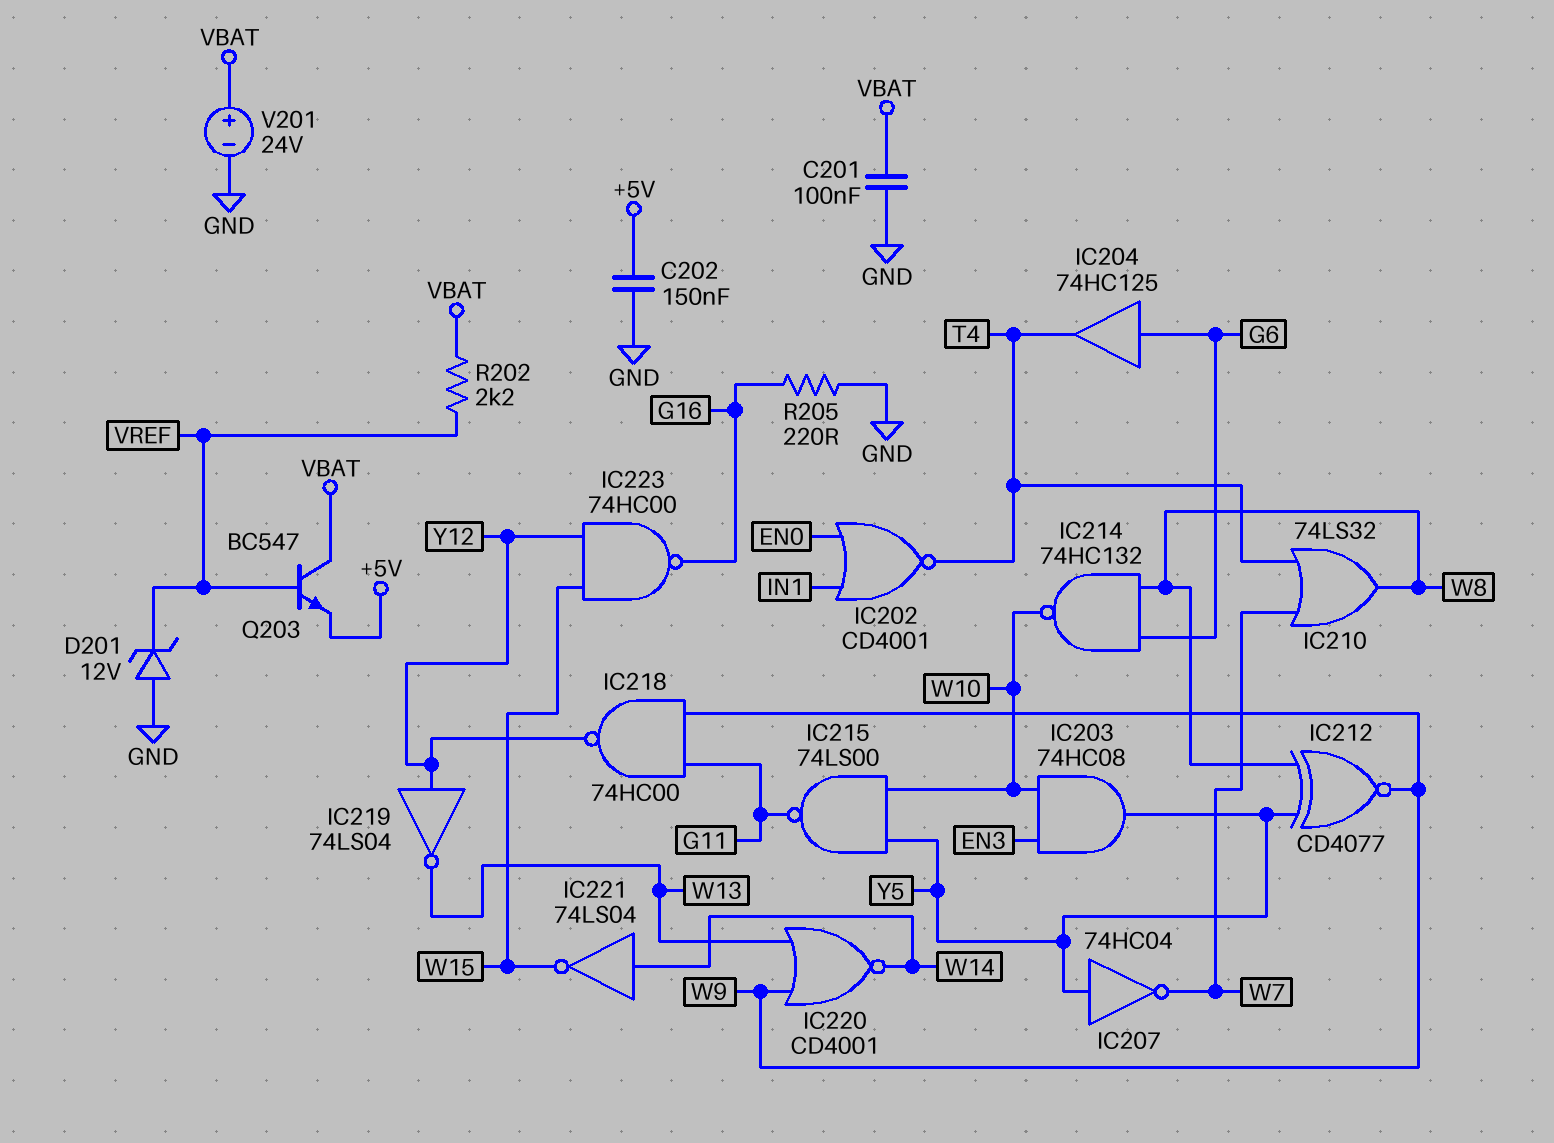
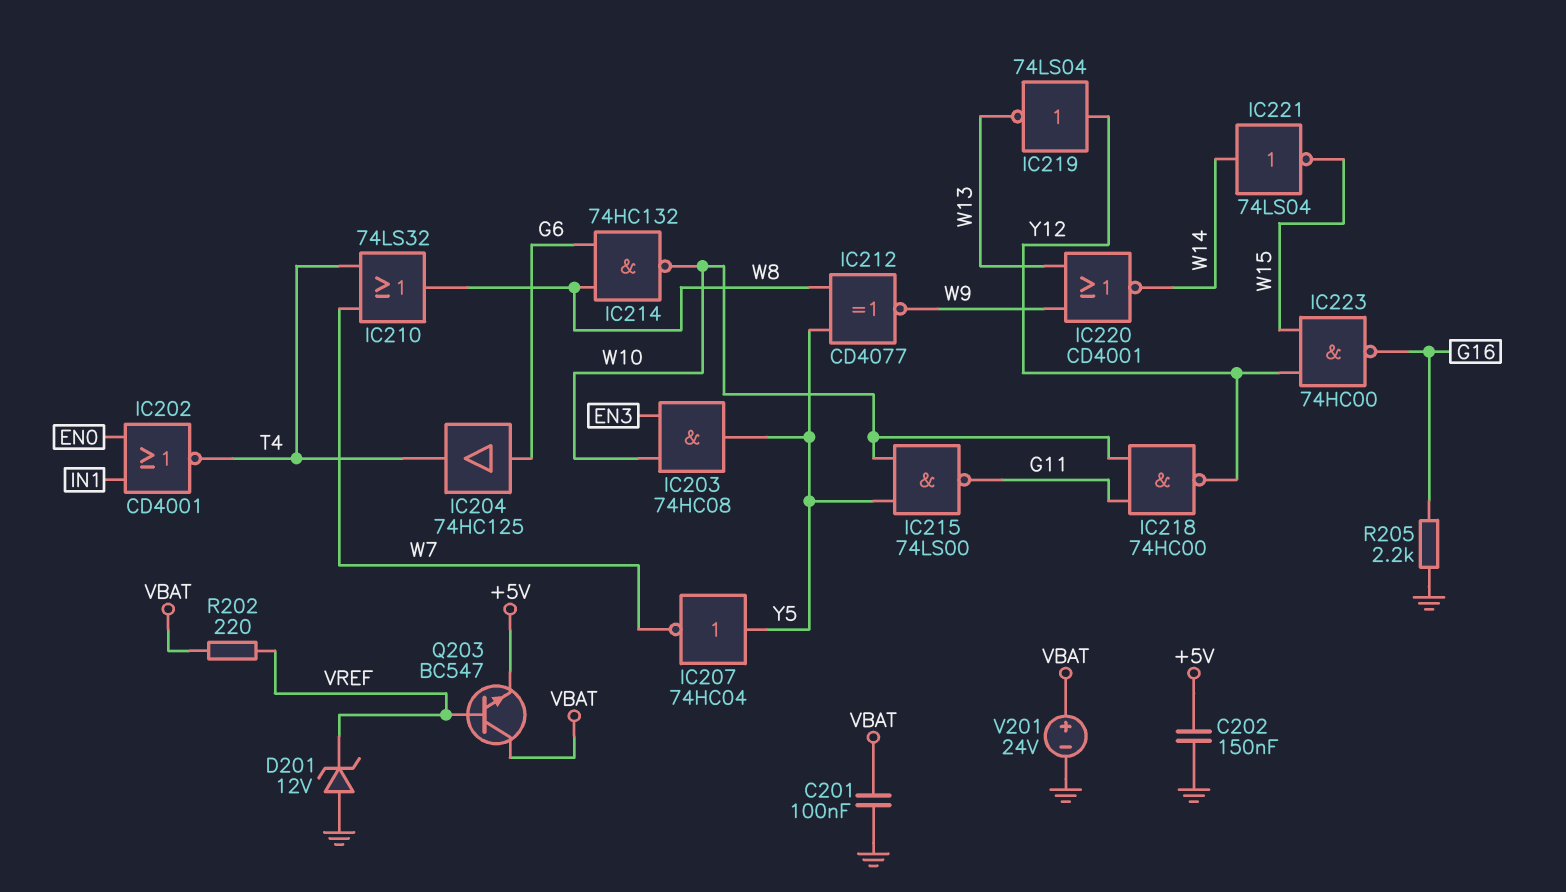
IC218: NAND 74HC00 (in G11, in W9, out Y12) -> NAND 74HC00 (in G11, in W10, out Y12)
R202: 2.2k (VBAT, VREF) -> 220 (VBAT, VREF)
R205: 220 (G16, GND) -> 2.2k (G16, GND)

